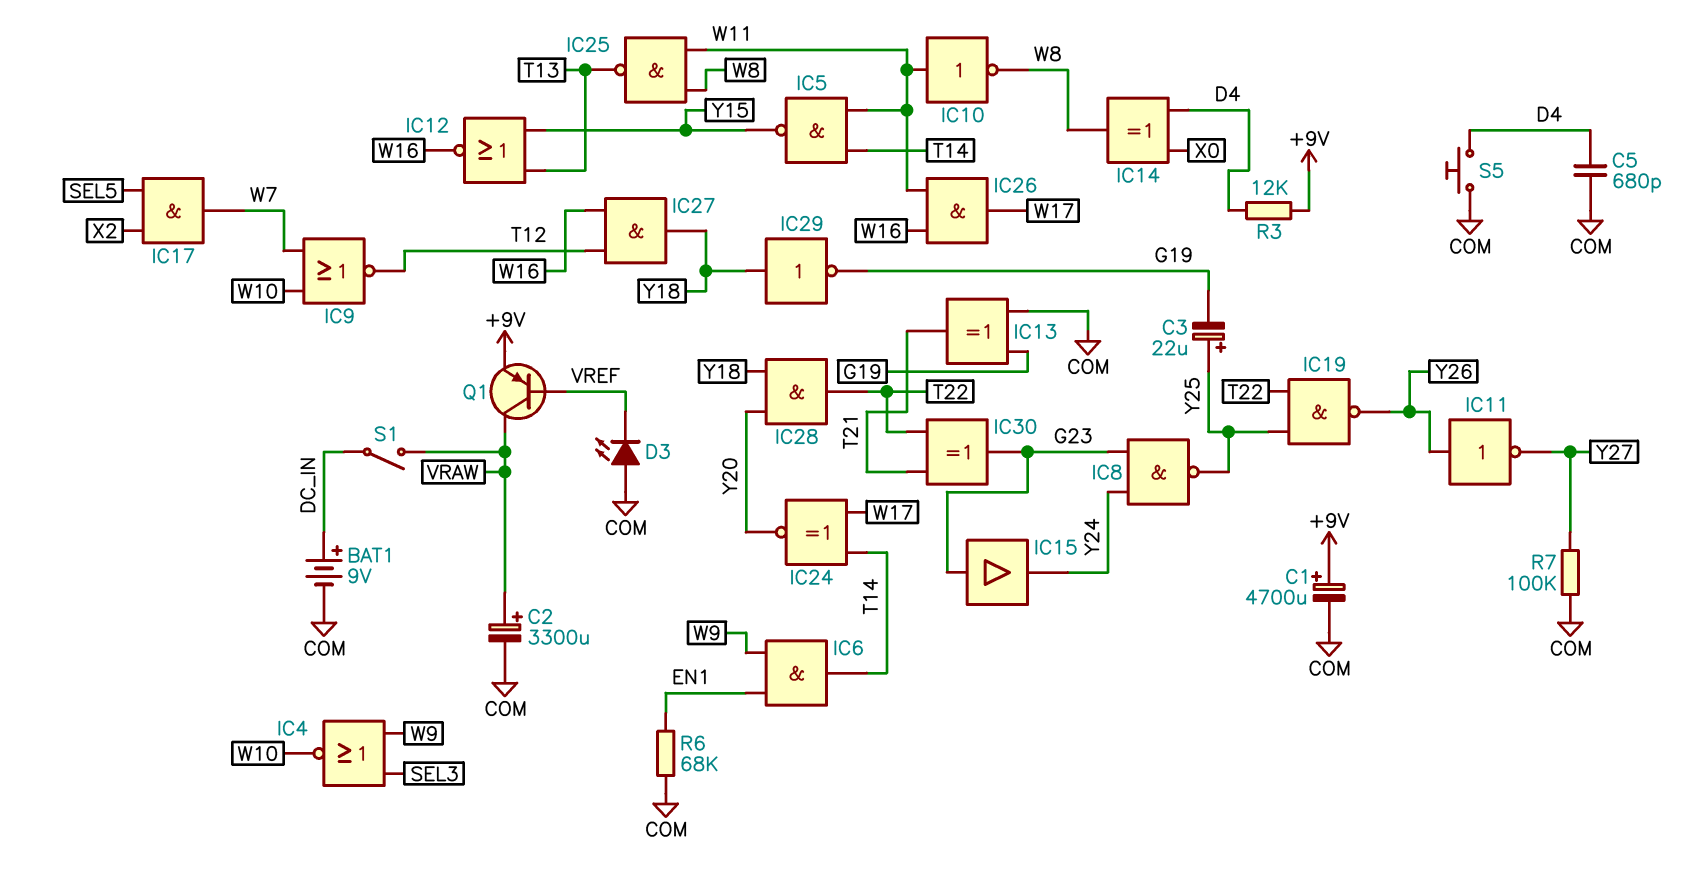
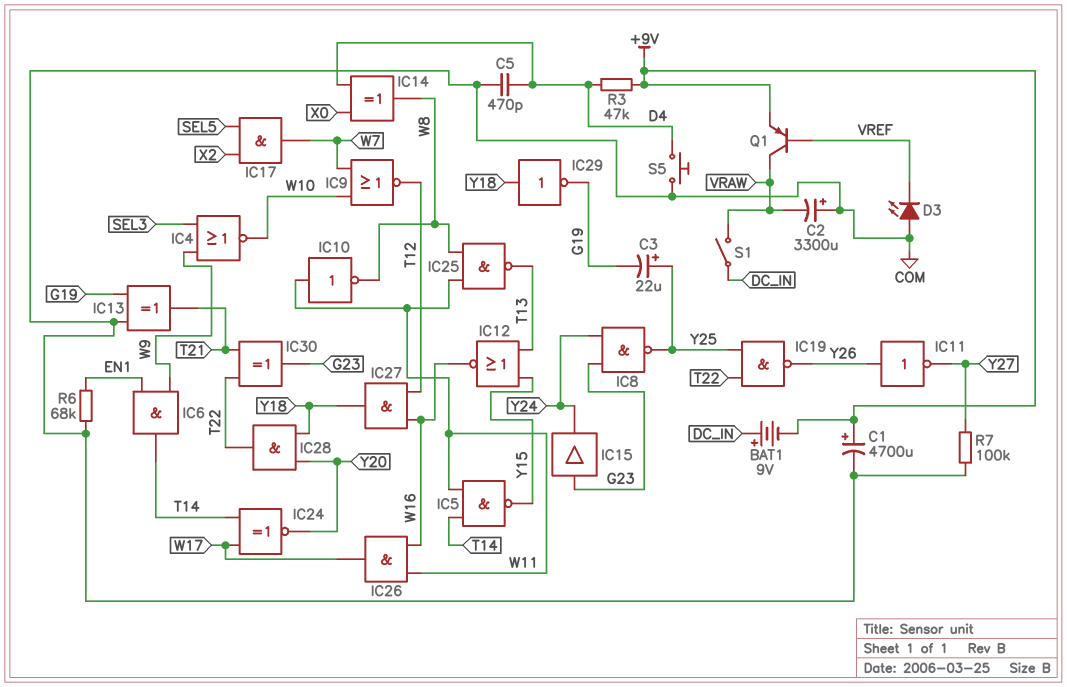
BAT1: 9V (plus DC_IN, minus COM) -> 9V (plus DC_IN, minus +9V)
C2: 3300uF (plus VRAW, minus COM) -> 3300uF (plus COM, minus VRAW)
C5: 680pF (COM, D4) -> 470pF (COM, D4)
R3: 12k (+9V, D4) -> 47k (+9V, D4)

